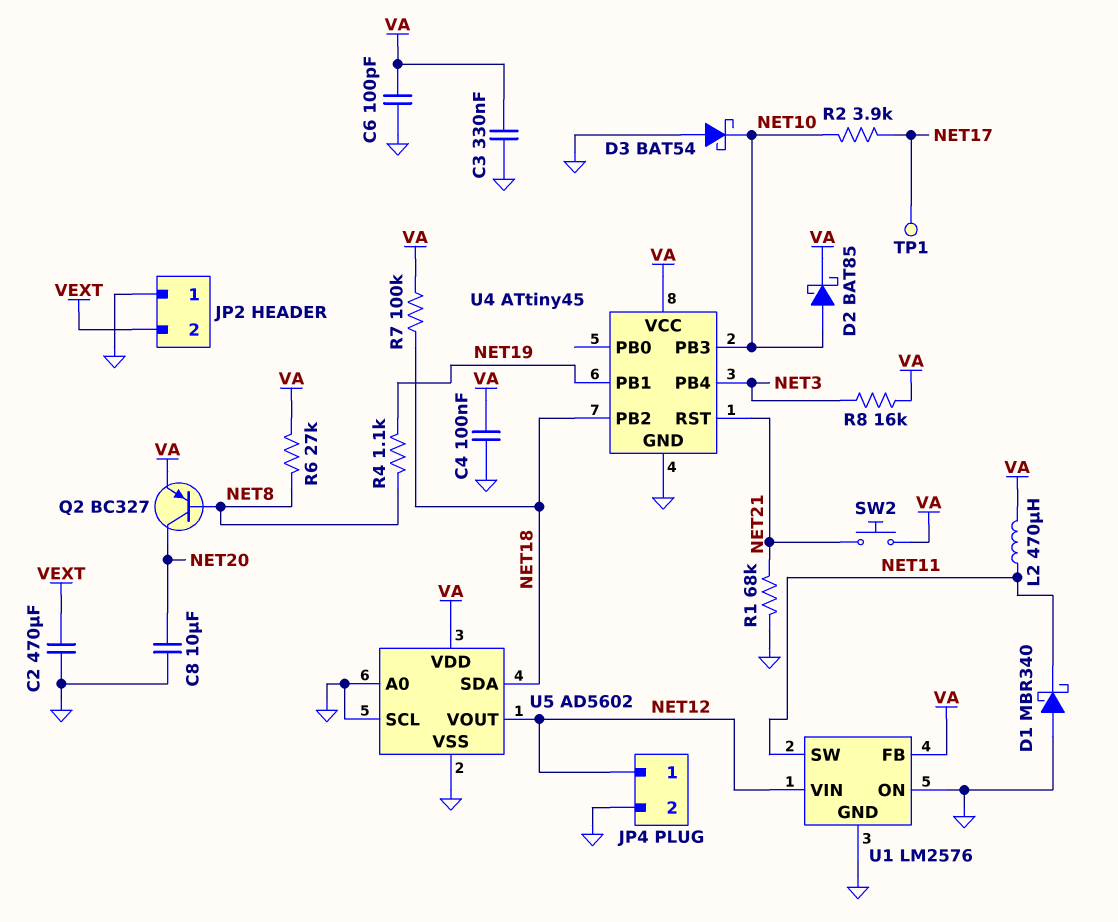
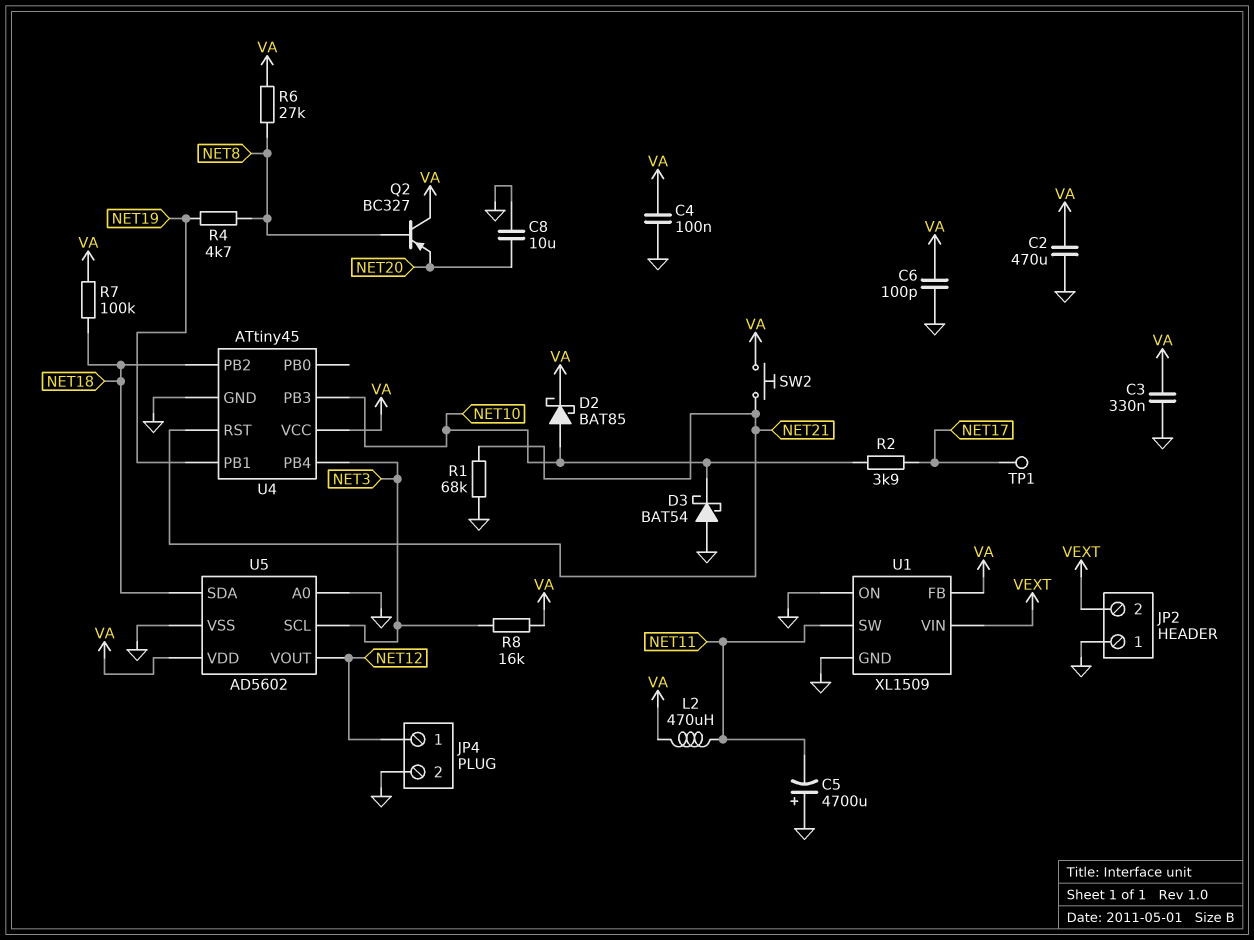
C2: 470uF (GND, VEXT) -> 470uF (GND, VA)
C5: none -> 4700uF (plus GND, minus NET11)
D1: schottky MBR340 (A GND, K NET11) -> none
Q2: PNP BC327 (B NET8, C NET20, E VA) -> PNP BC327 (B NET8, C VA, E NET20)
R4: 1.1k (NET8, NET19) -> 4.7k (NET8, NET19)
U1: LM2576 -> XL1509
U1 pin VIN: NET12 -> VEXT
U5 pin SCL: GND -> NET3

